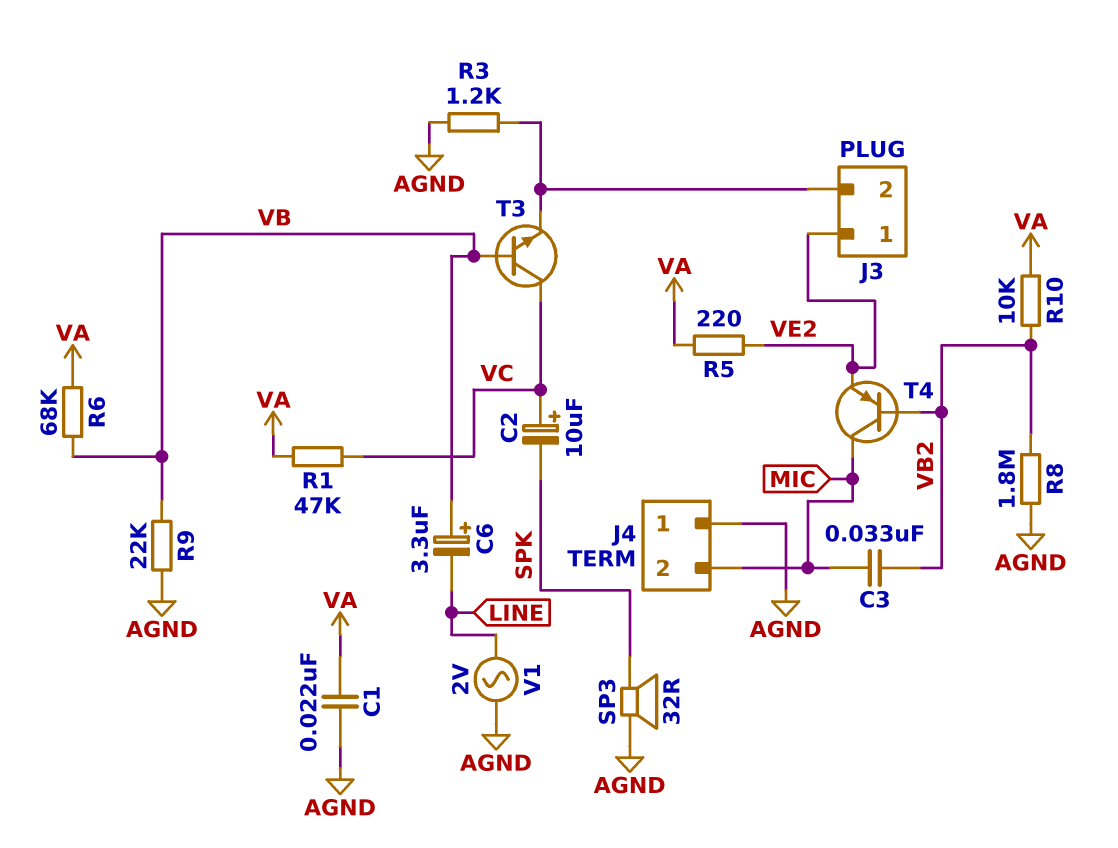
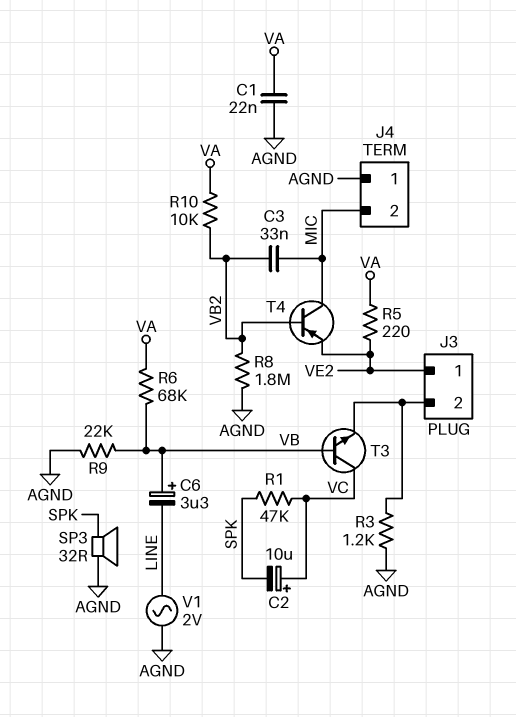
R1: 47k (VA, VC) -> 47k (SPK, VC)

